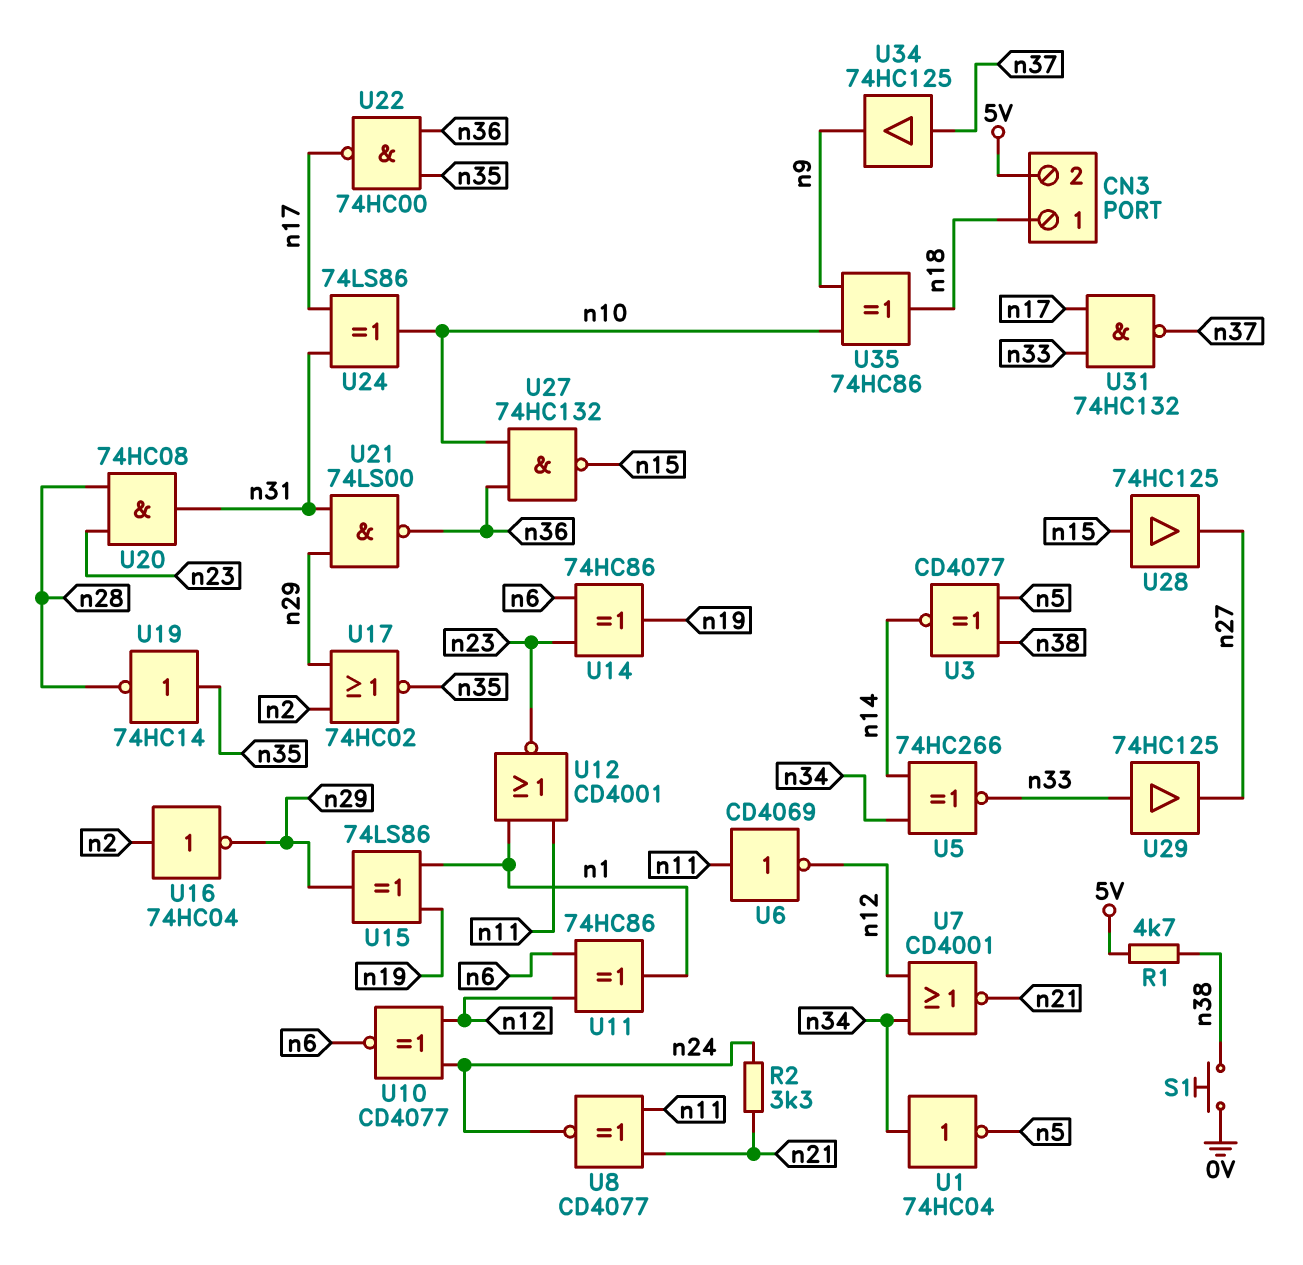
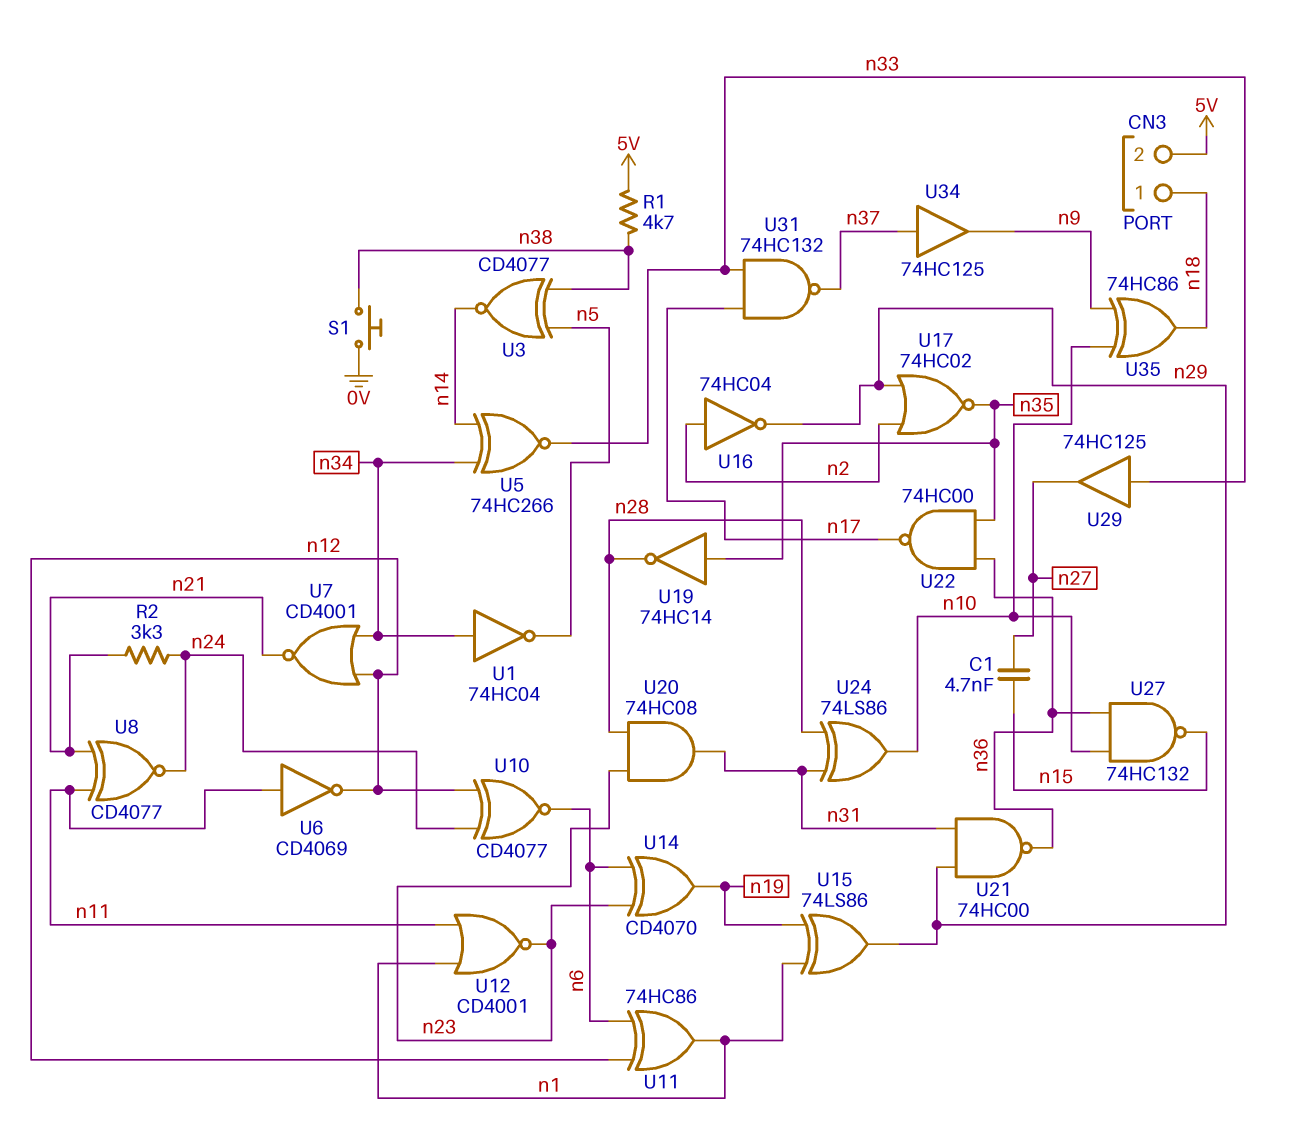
C1: none -> 4.7nF (n15, n27)
U14: XOR 74HC86 (in n6, in n23, out n19) -> XOR CD4070 (in n6, in n23, out n19)
U21: NAND 74LS00 (in n29, in n31, out n36) -> NAND 74HC00 (in n29, in n31, out n36)
U24: XOR 74LS86 (in n17, in n31, out n10) -> XOR 74LS86 (in n28, in n31, out n10)
U28: buffer 74HC125 (in n15, out n27) -> none

